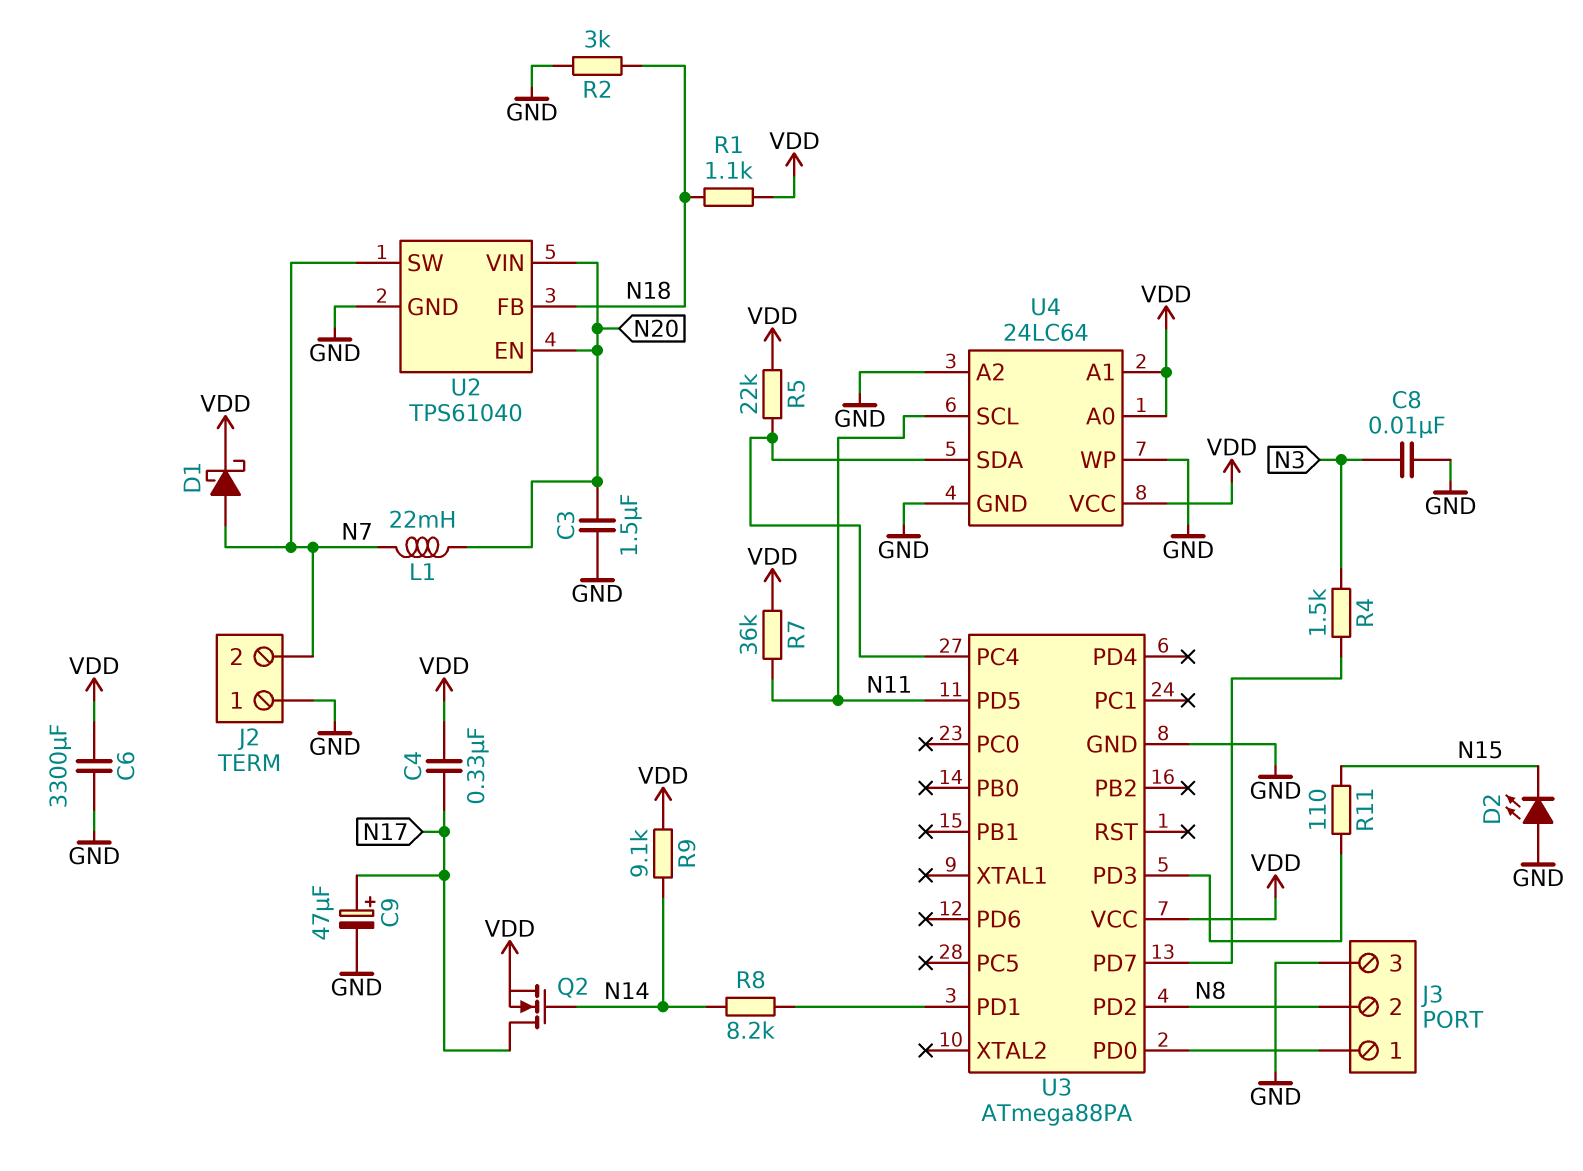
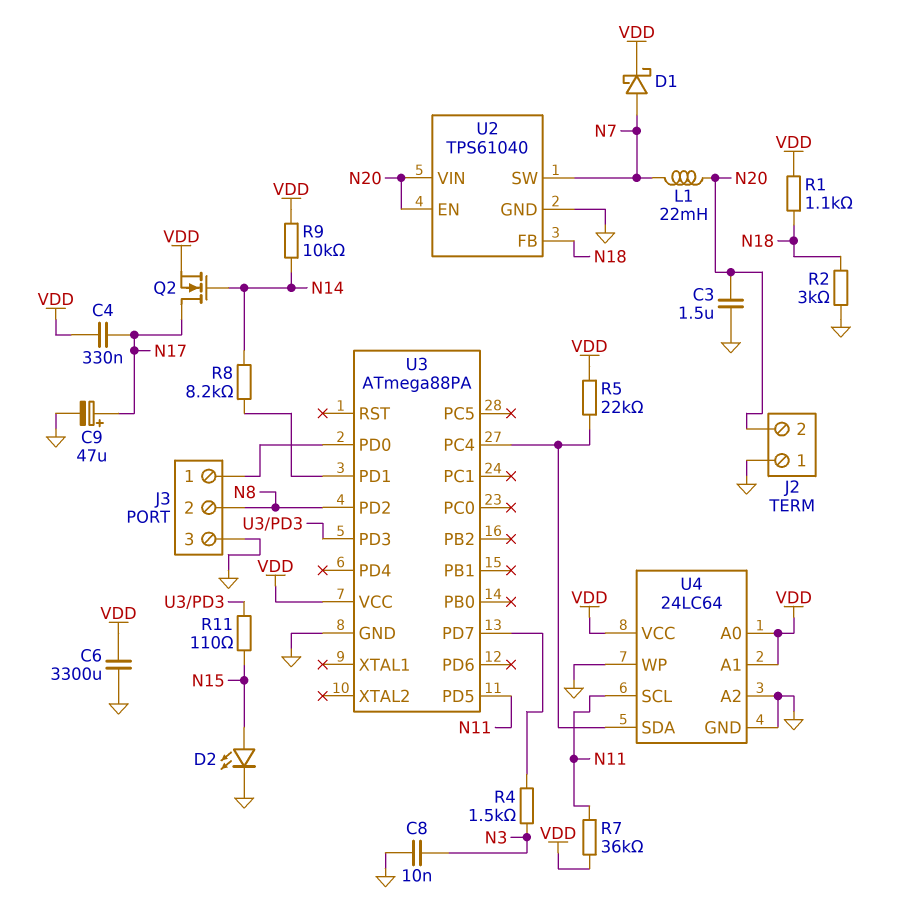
D2: LED (A GND, K N15) -> LED (A N15, K GND)
J2 pin 2: N7 -> N20
R9: 9.1k (N14, VDD) -> 10k (N14, VDD)

